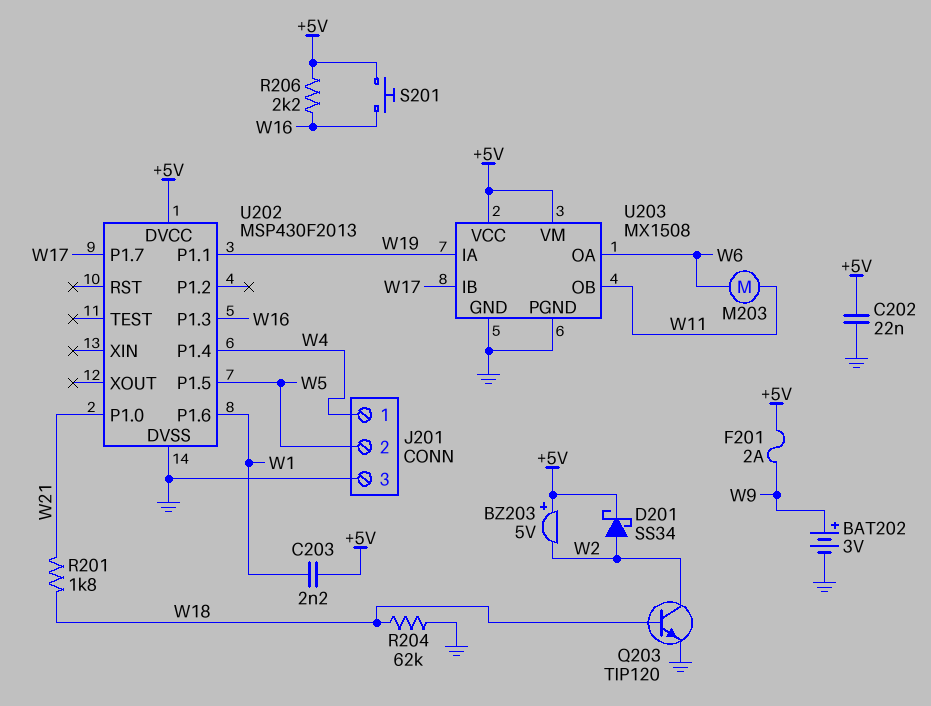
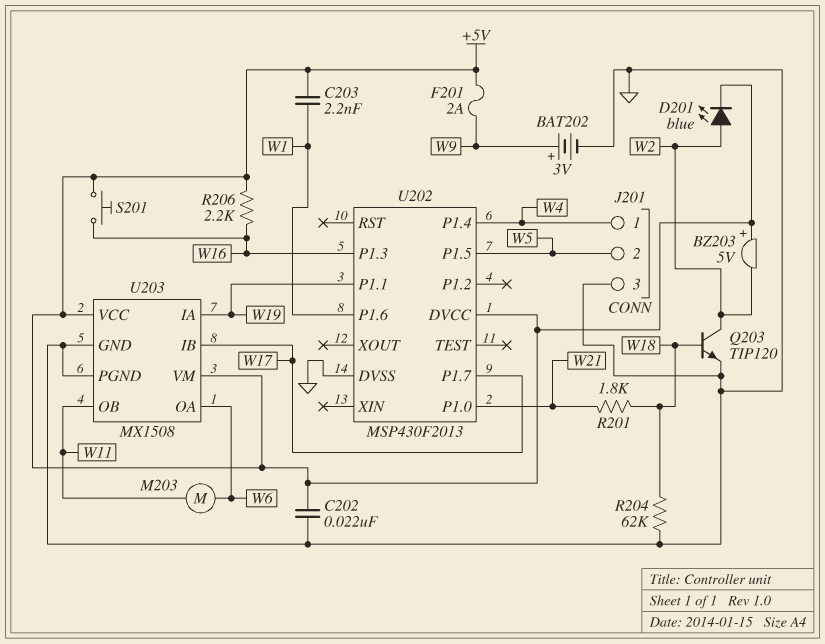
D201: schottky SS34 (A W2, K +5V) -> LED blue (A W2, K +5V)

